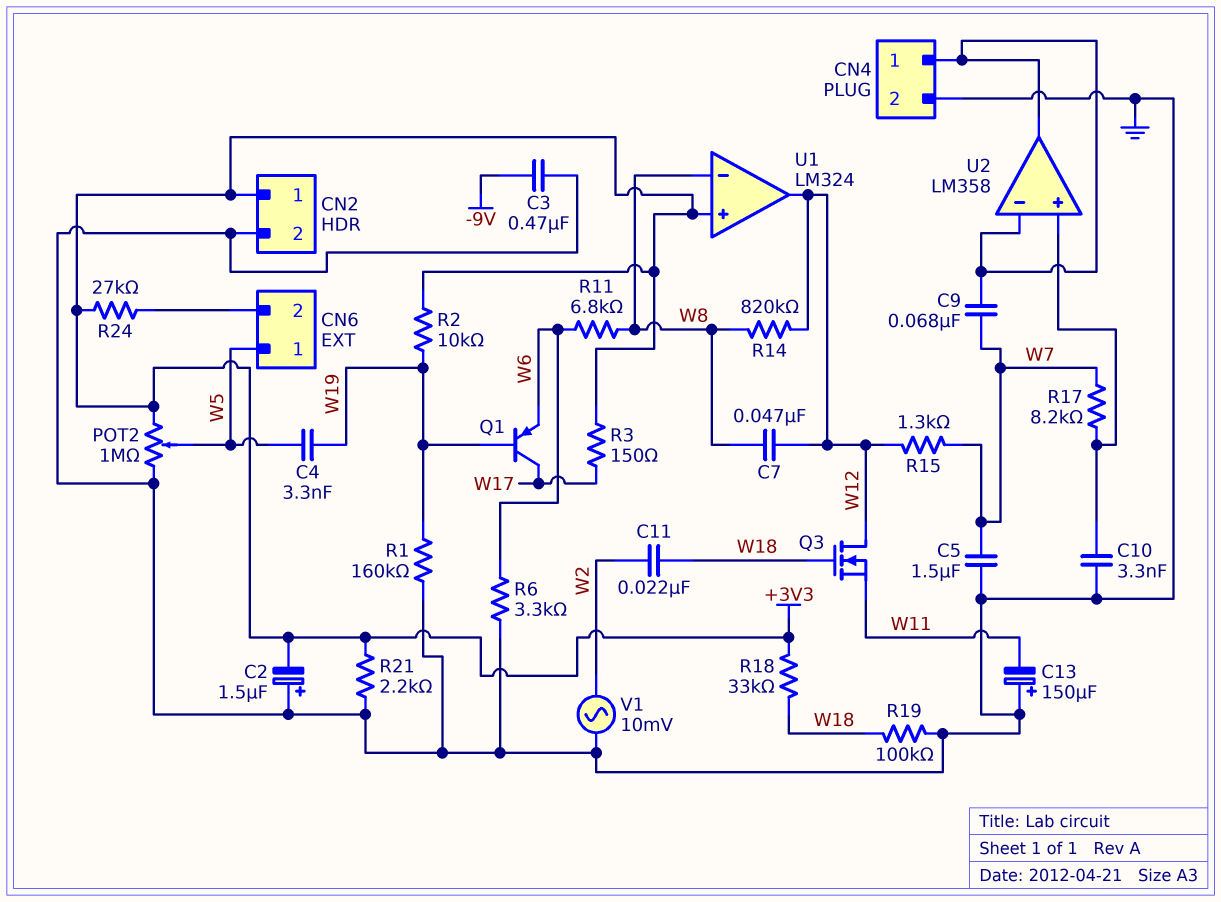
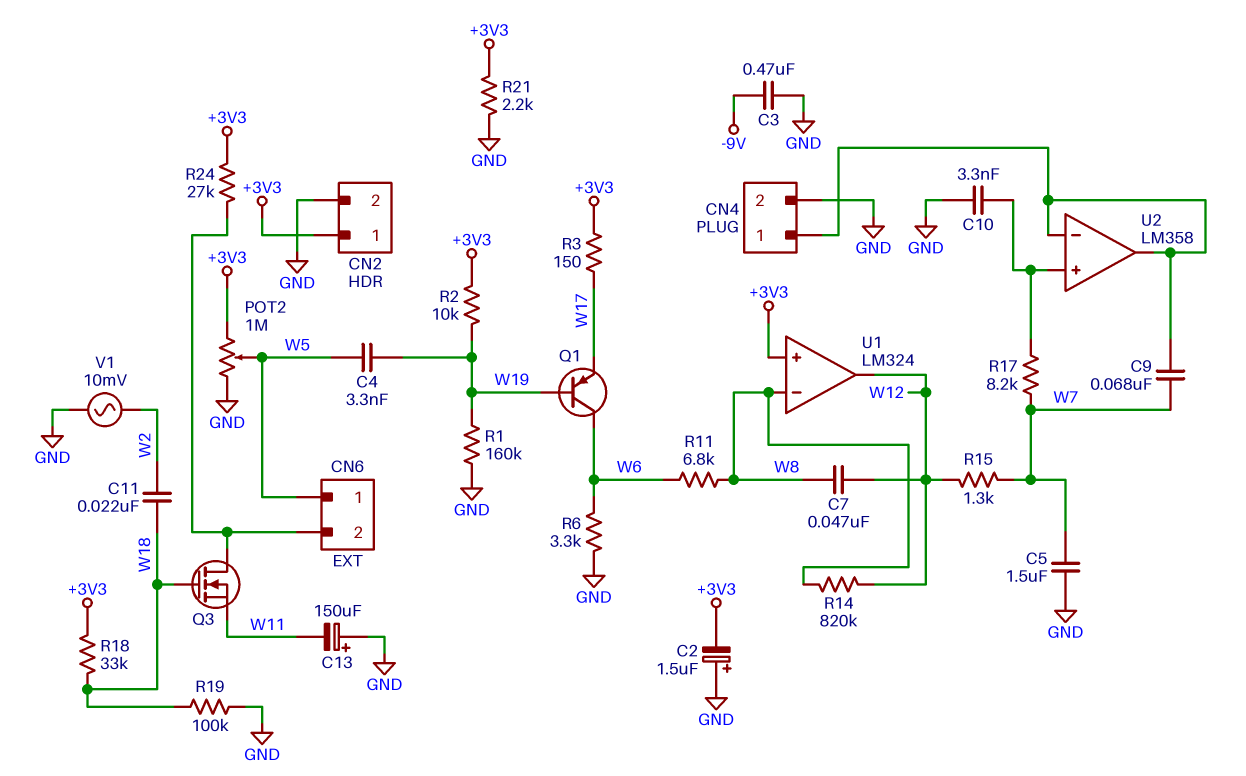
Q1: PNP (B W19, C W17, E W6) -> PNP (B W19, C W6, E W17)
Q3: NMOS (G W18, D W12, S W11) -> NMOS (G W18, D CN6/2, S W11)

